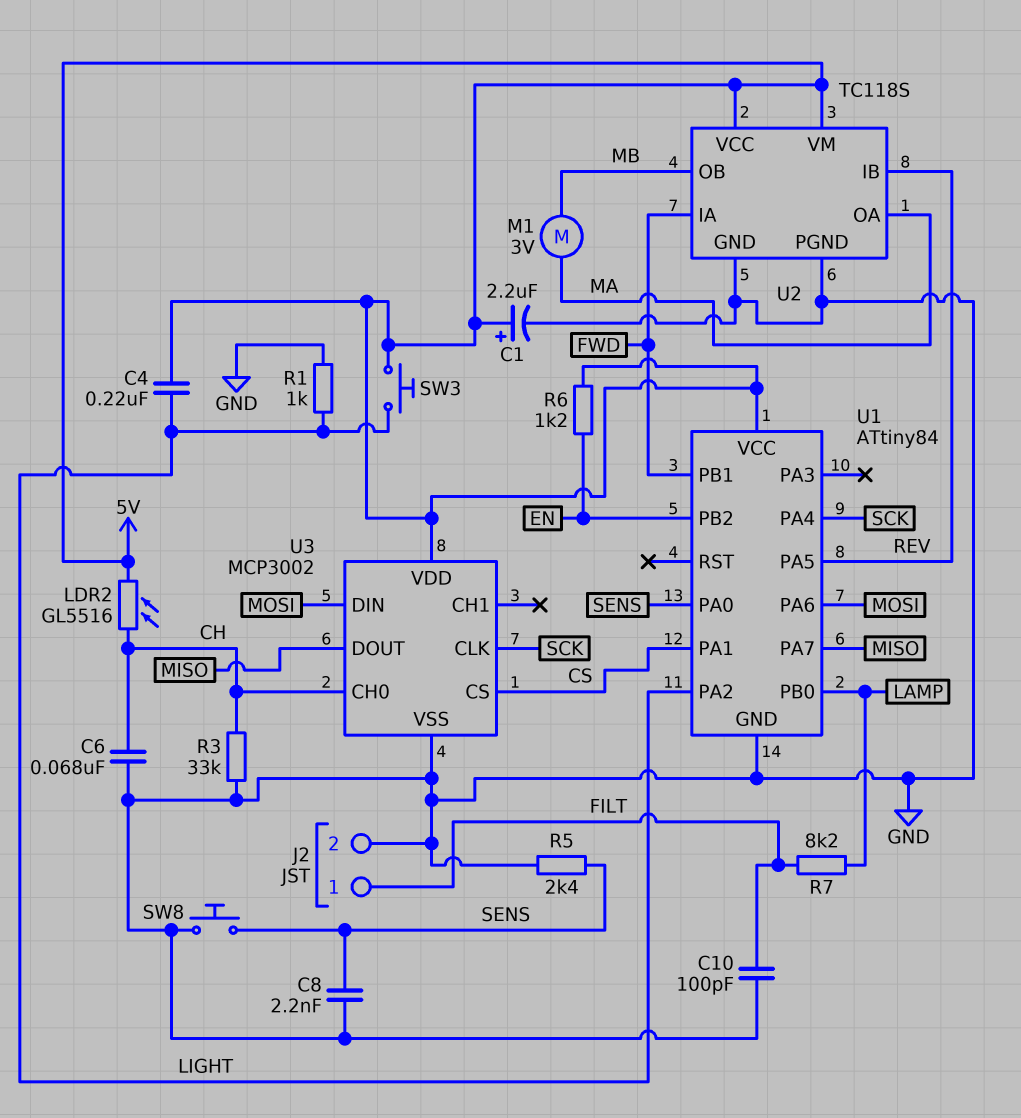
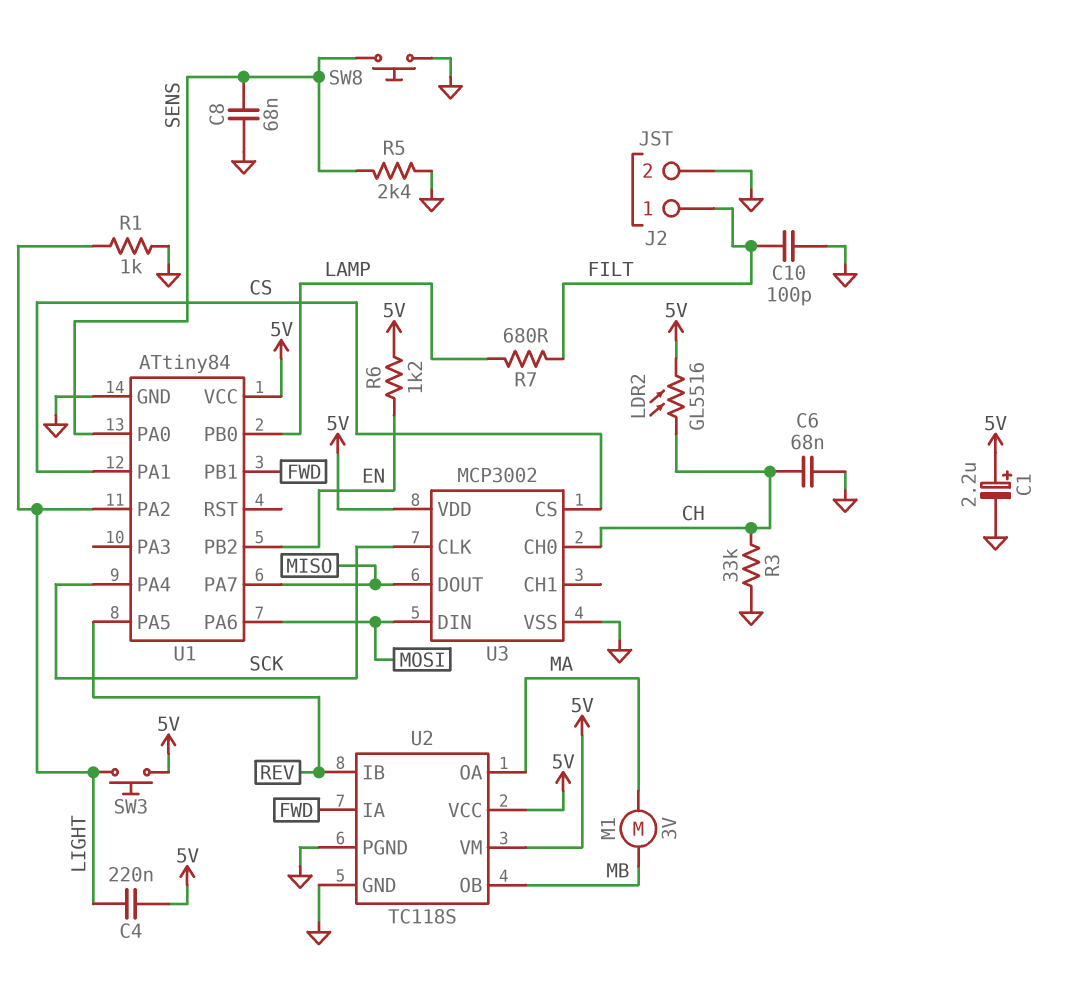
C8: 2.2nF (GND, SENS) -> 68nF (GND, SENS)
R7: 8.2k (FILT, LAMP) -> 680 (FILT, LAMP)

